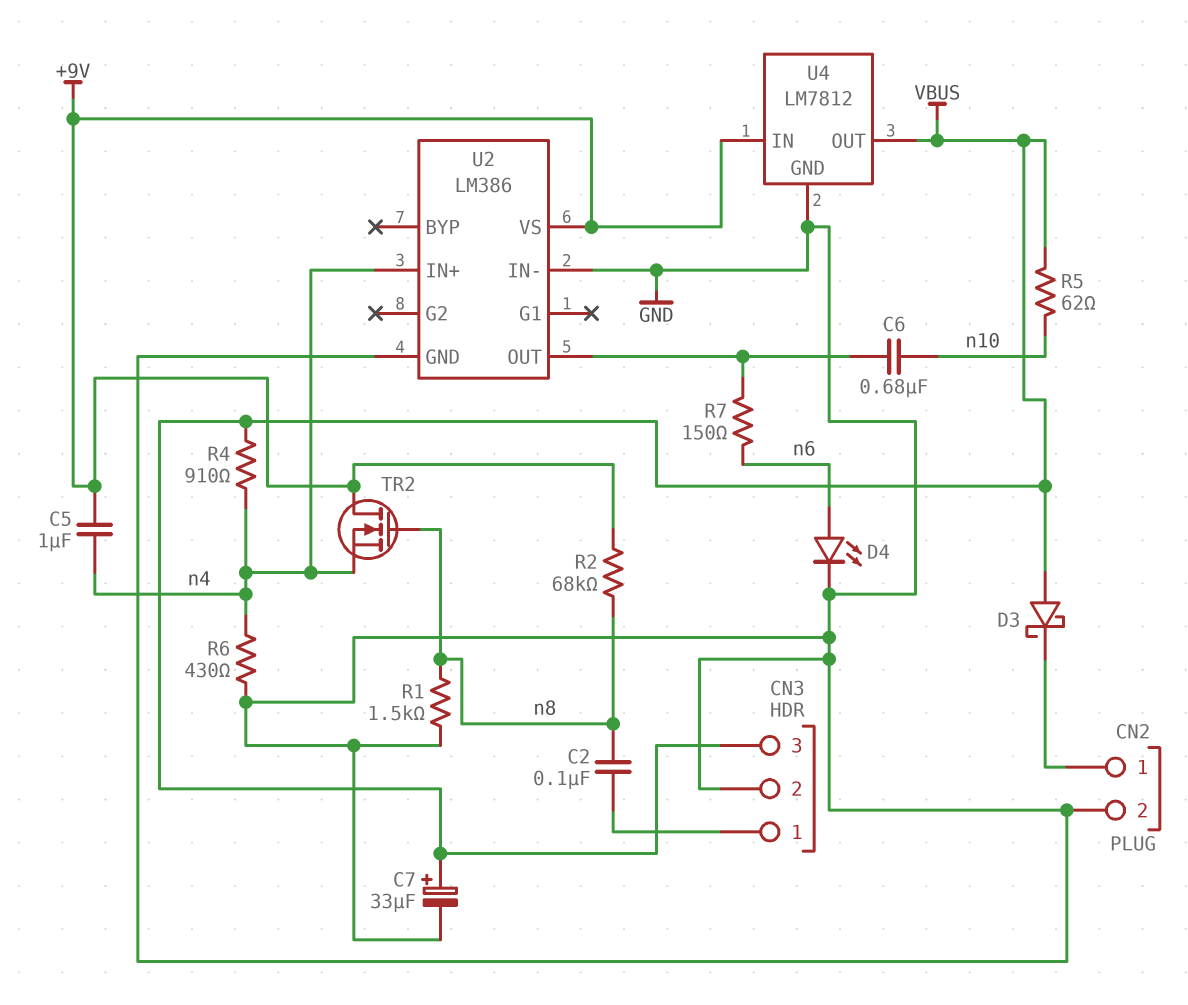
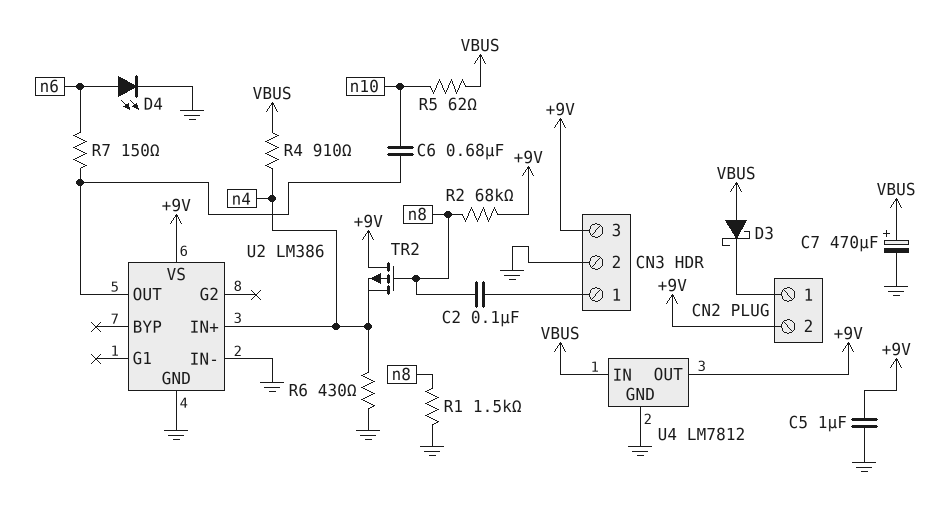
C5: 1uF (+9V, n4) -> 1uF (+9V, GND)
C7: 33uF (plus VBUS, minus GND) -> 470uF (plus VBUS, minus GND)
CN2 pin 2: GND -> +9V
CN3 pin 3: VBUS -> +9V
TR2: NMOS (G n8, D +9V, S n4) -> PMOS (G n8, D +9V, S n4)
U4 pin IN: +9V -> VBUS
U4 pin OUT: VBUS -> +9V

